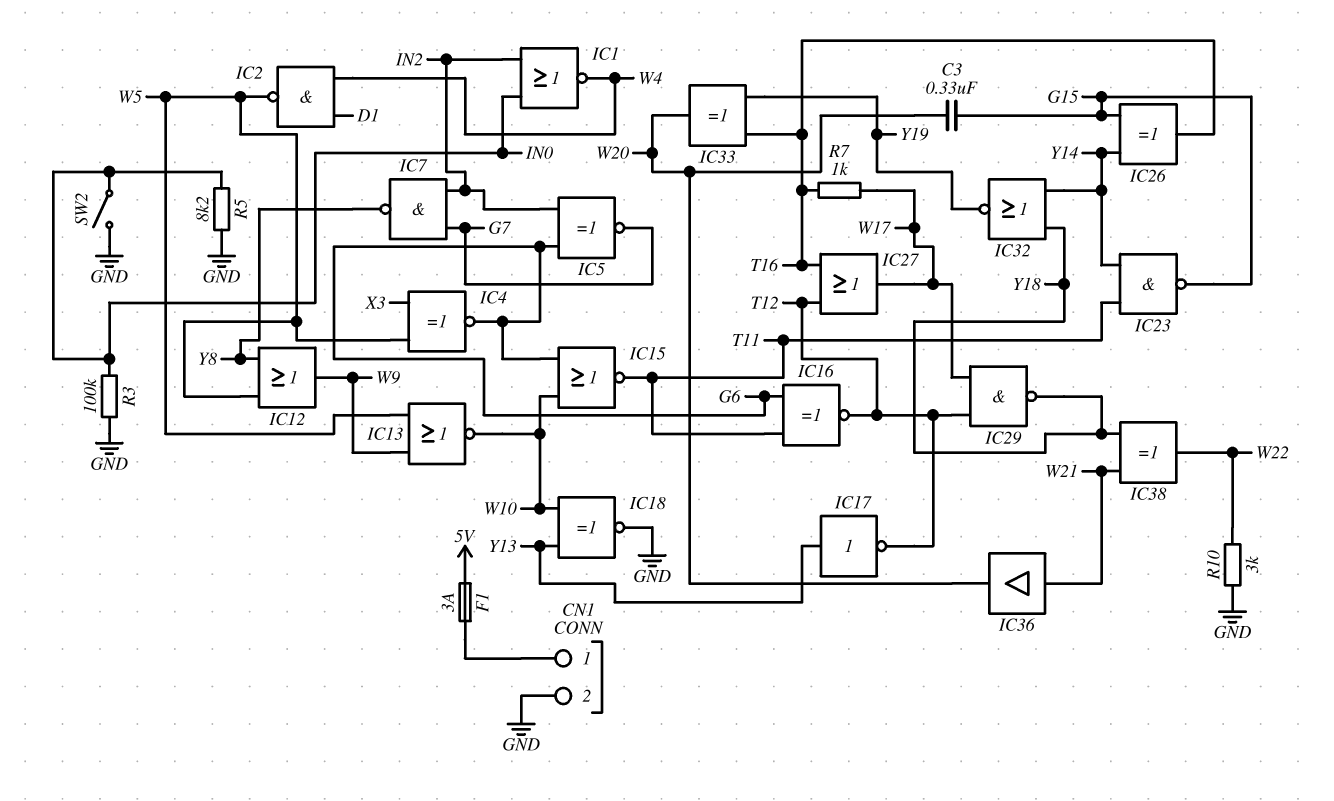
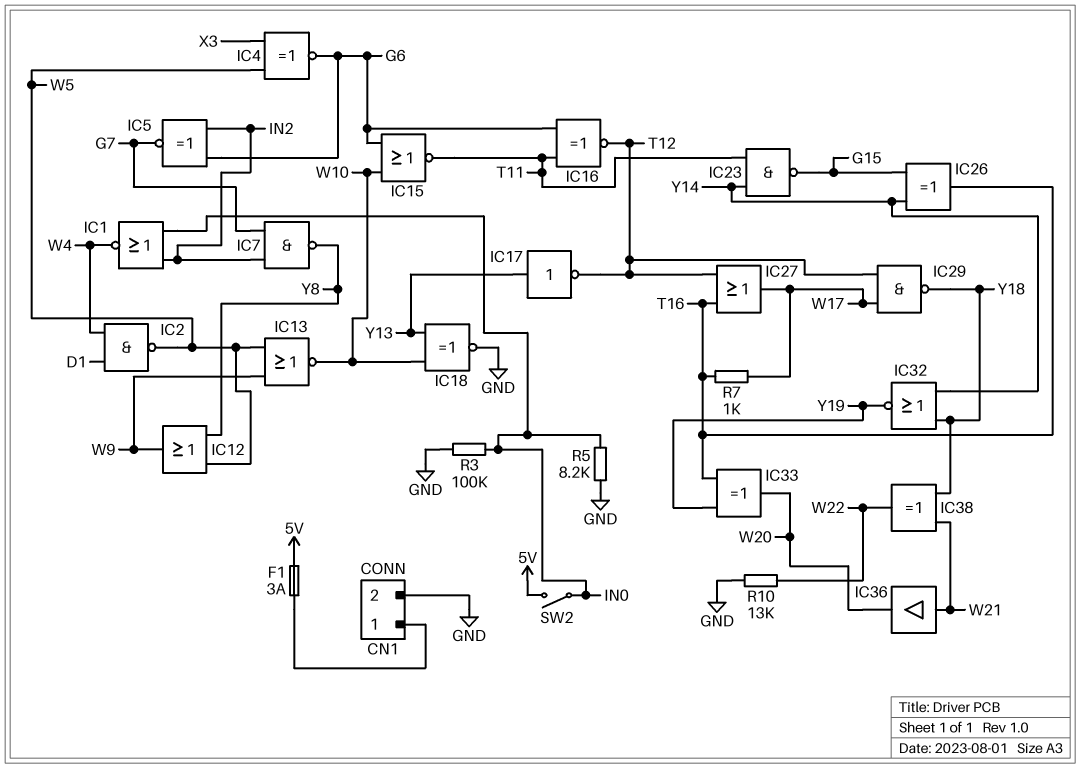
C3: 330nF (G15, W20) -> none
R10: 3k (GND, W22) -> 13k (GND, W22)
SW2: switch (GND, IN0) -> switch (5V, IN0)

